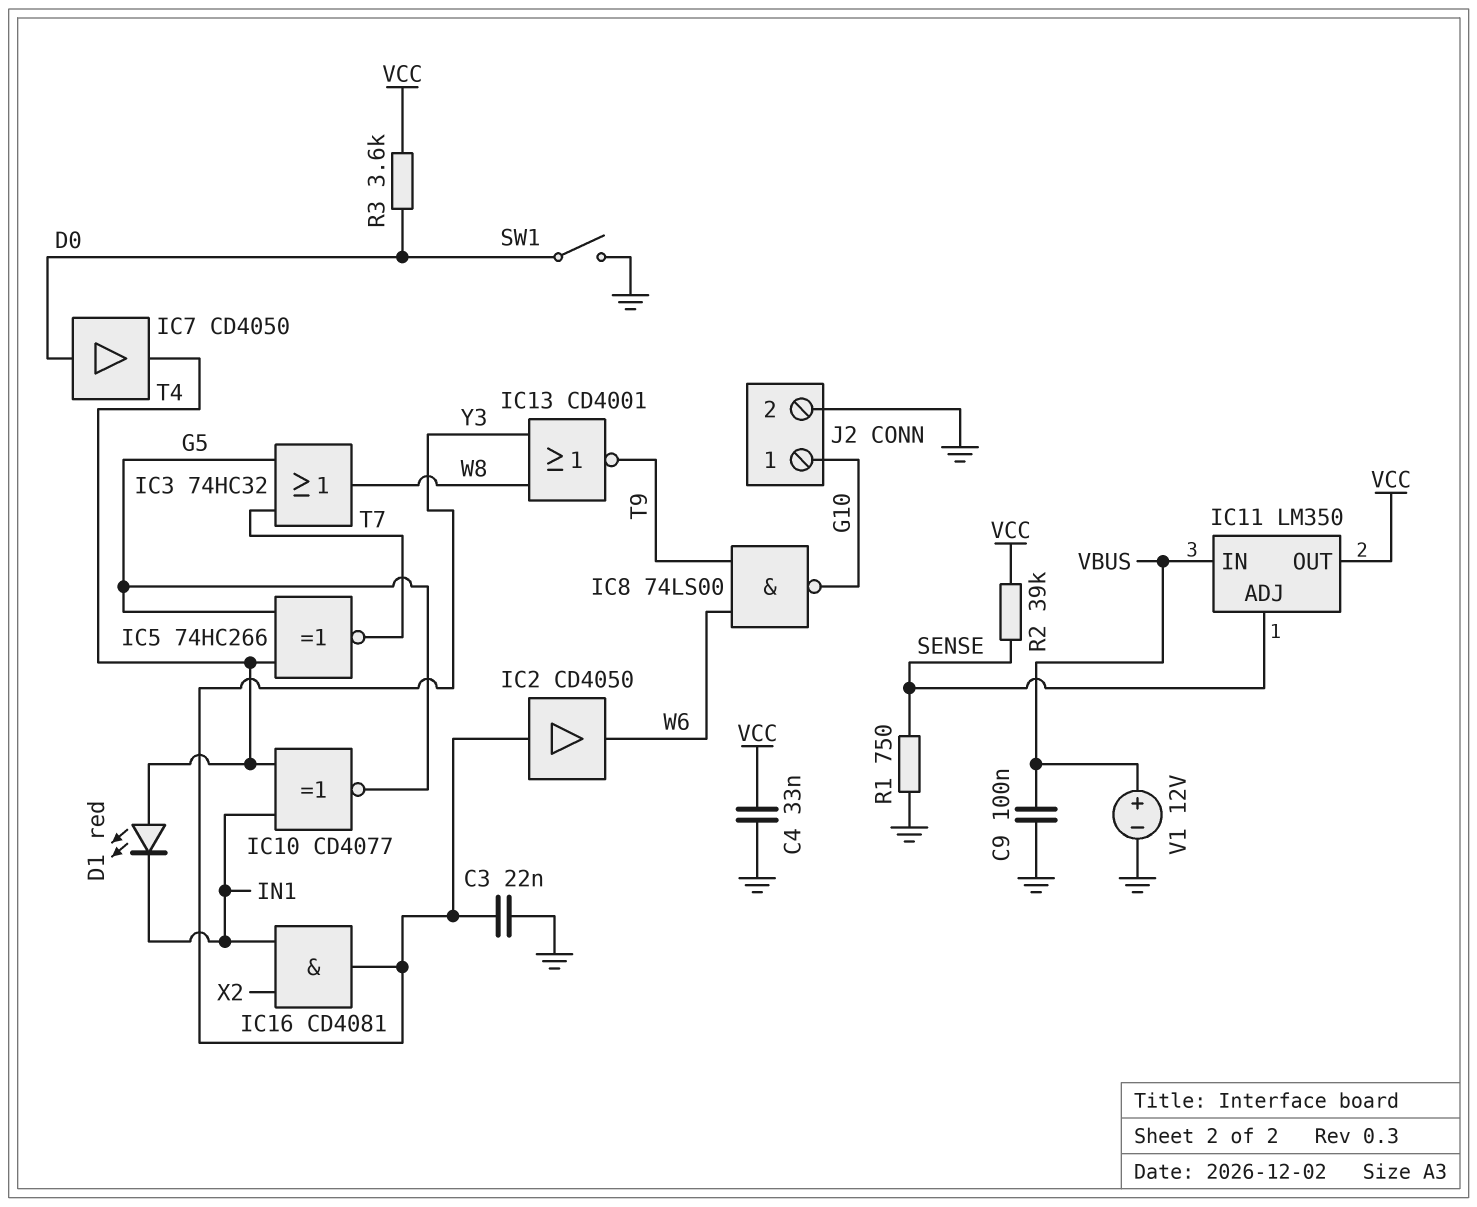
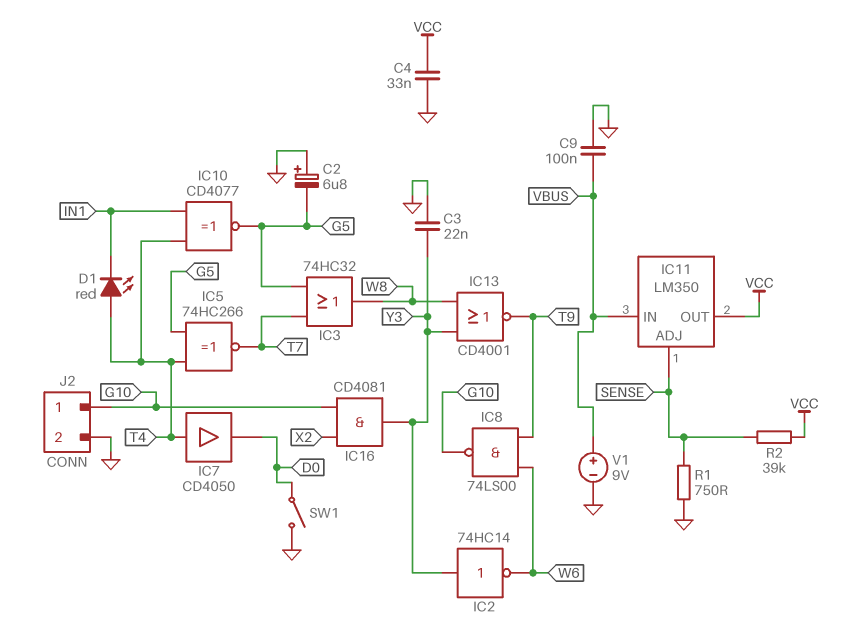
C2: none -> 6.8uF (plus GND, minus G5)
IC2: buffer CD4050 (in Y3, out W6) -> NOT 74HC14 (in Y3, out W6)
IC7: buffer CD4050 (in D0, out T4) -> buffer CD4050 (in T4, out D0)
IC16: AND CD4081 (in IN1, in X2, out Y3) -> AND CD4081 (in G10, in X2, out Y3)
R3: 3.6k (D0, VCC) -> none
V1: 12V (plus VBUS, minus GND) -> 9V (plus VBUS, minus GND)

